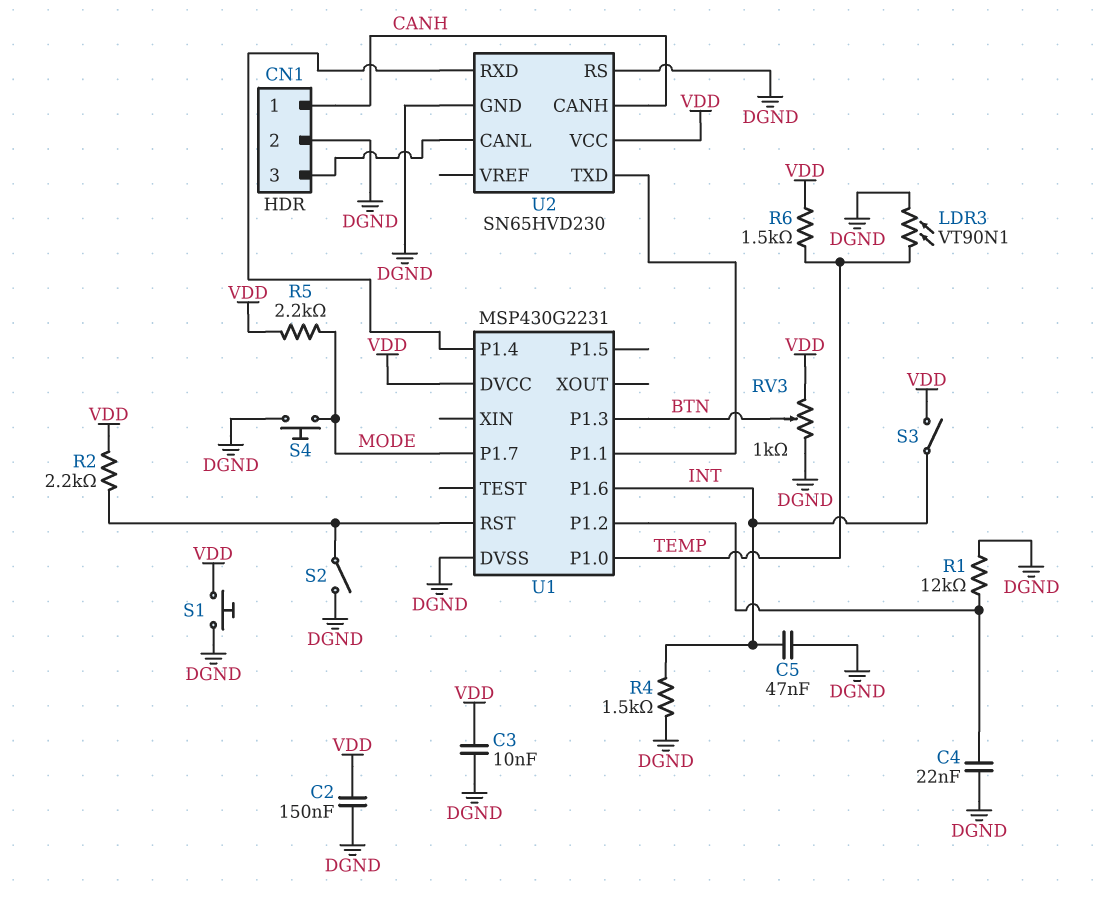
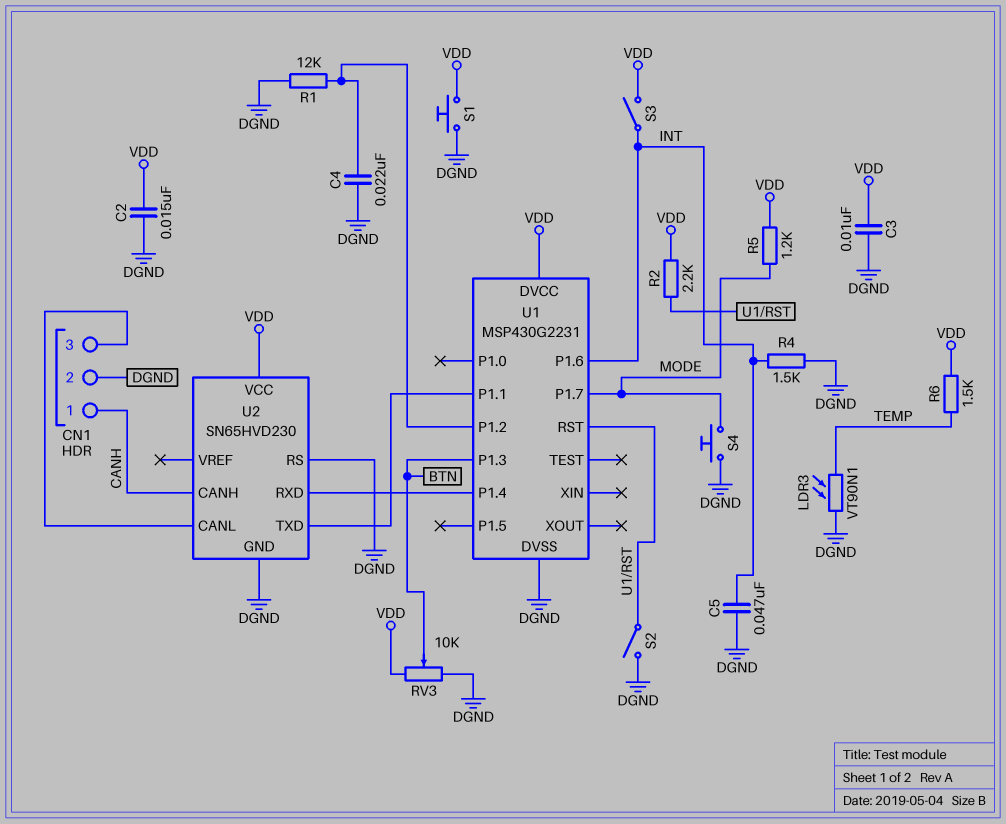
C2: 150nF (DGND, VDD) -> 15nF (DGND, VDD)
R5: 2.2k (MODE, VDD) -> 1.2k (MODE, VDD)
RV3: 1k (DGND, VDD, wiper BTN) -> 10k (DGND, VDD, wiper BTN)
U1 pin P1.0: TEMP -> none

